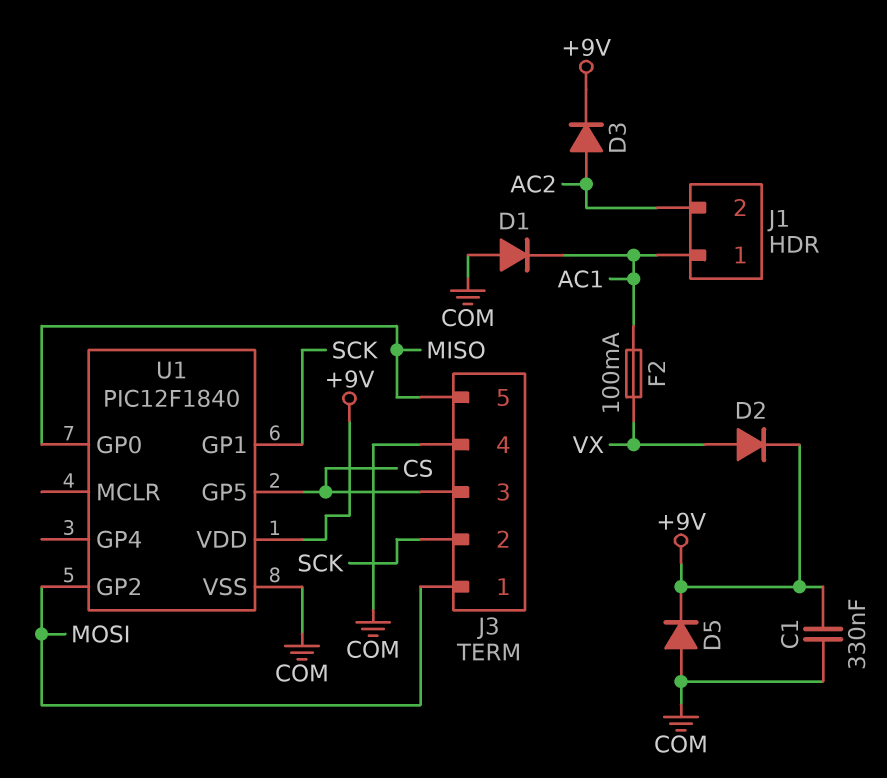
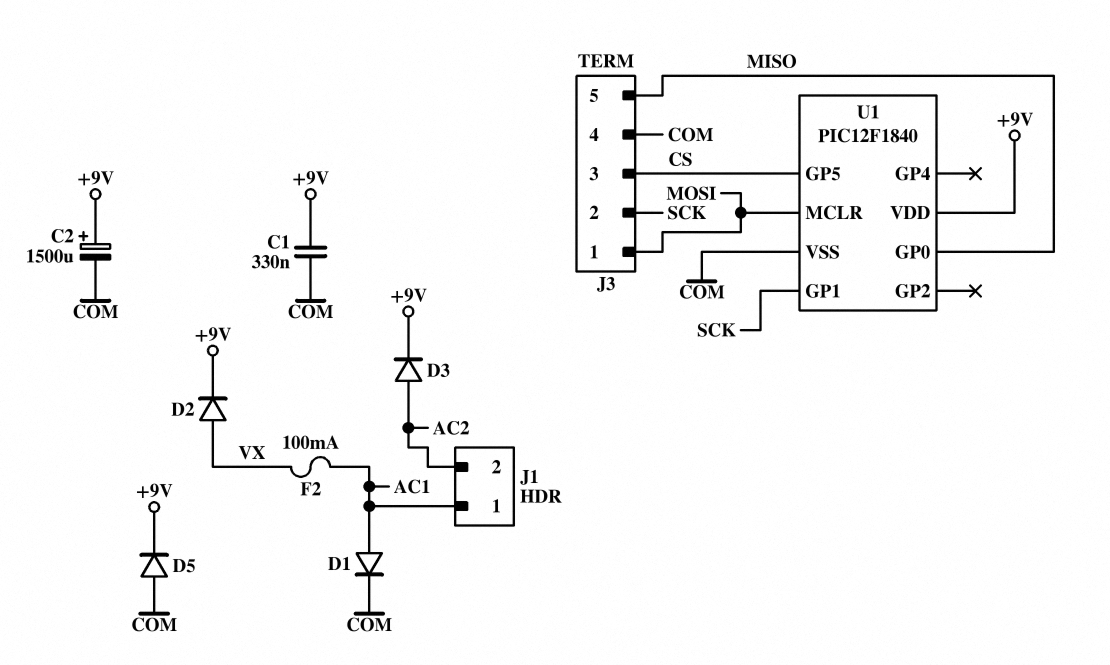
C2: none -> 1500uF (plus +9V, minus COM)
D1: diode (A COM, K AC1) -> diode (A AC1, K COM)
U1 pin GP2: MOSI -> none
U1 pin MCLR: none -> MOSI

